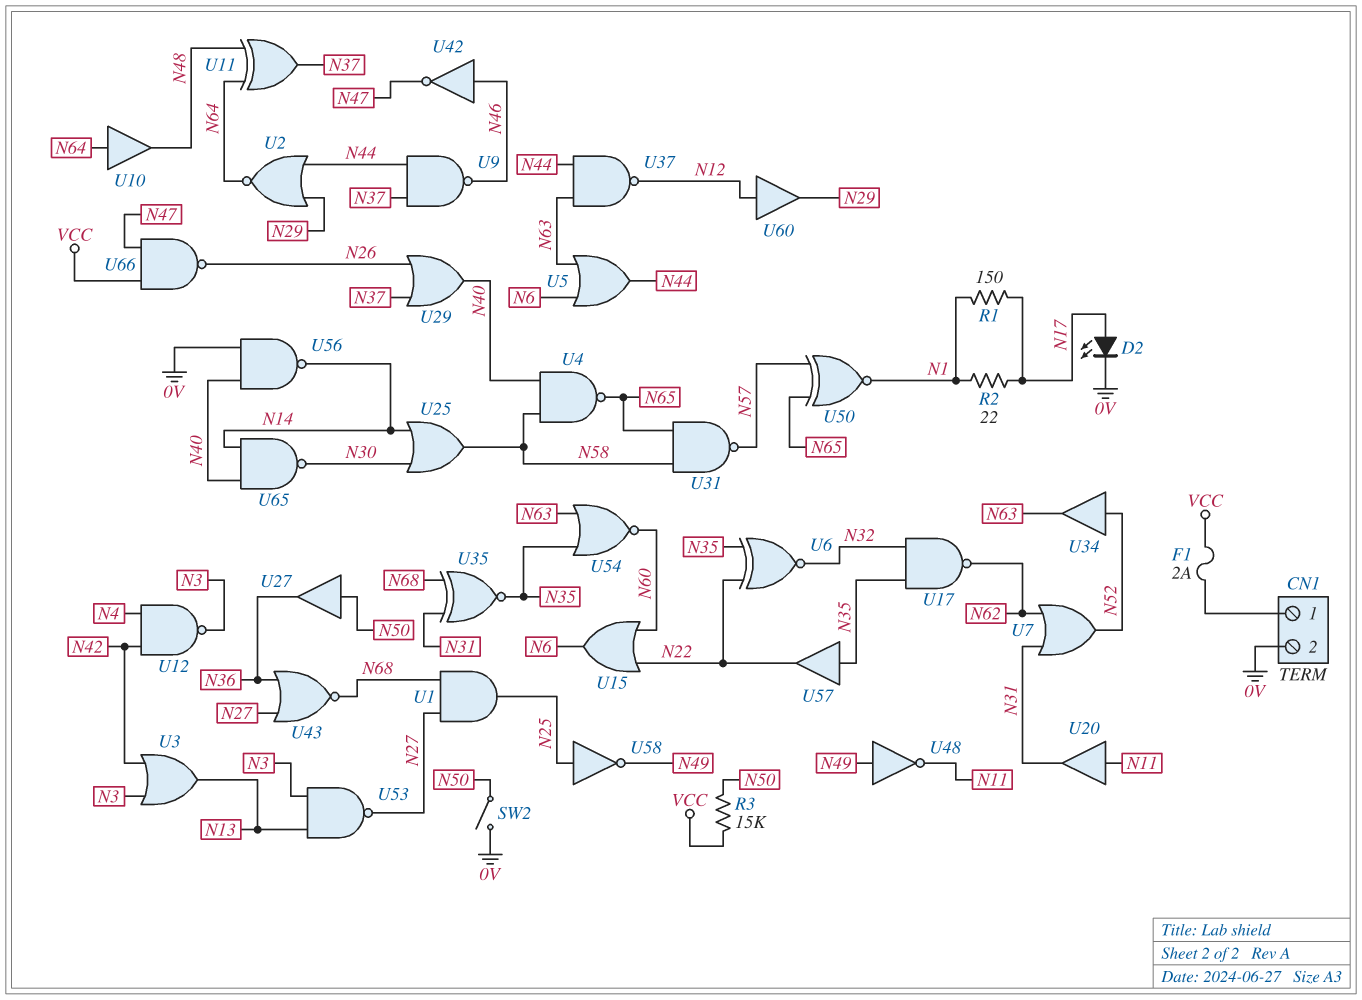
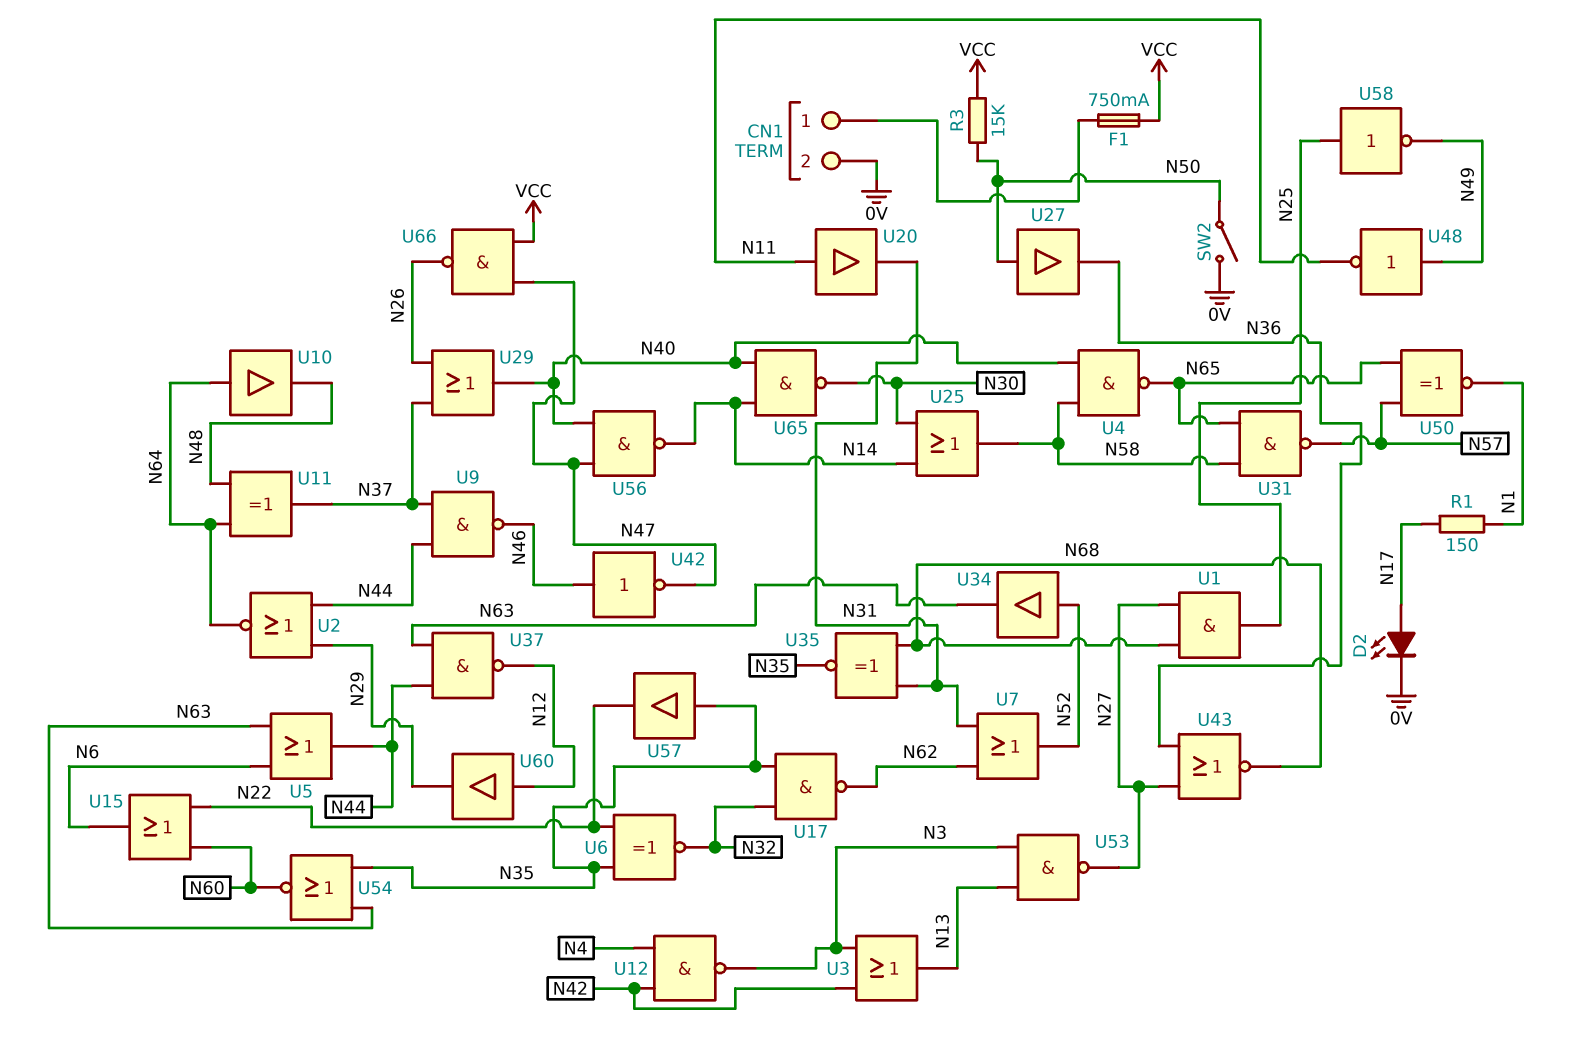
F1: 2A (CN1/1, VCC) -> 750mA (CN1/1, VCC)
R2: 22 (N1, N17) -> none
U56: NAND (in 0V, in N40, out N14) -> NAND (in N40, in N47, out N14)

